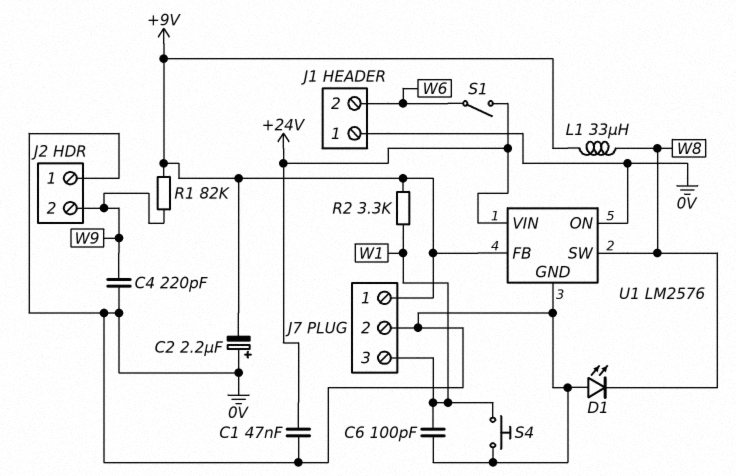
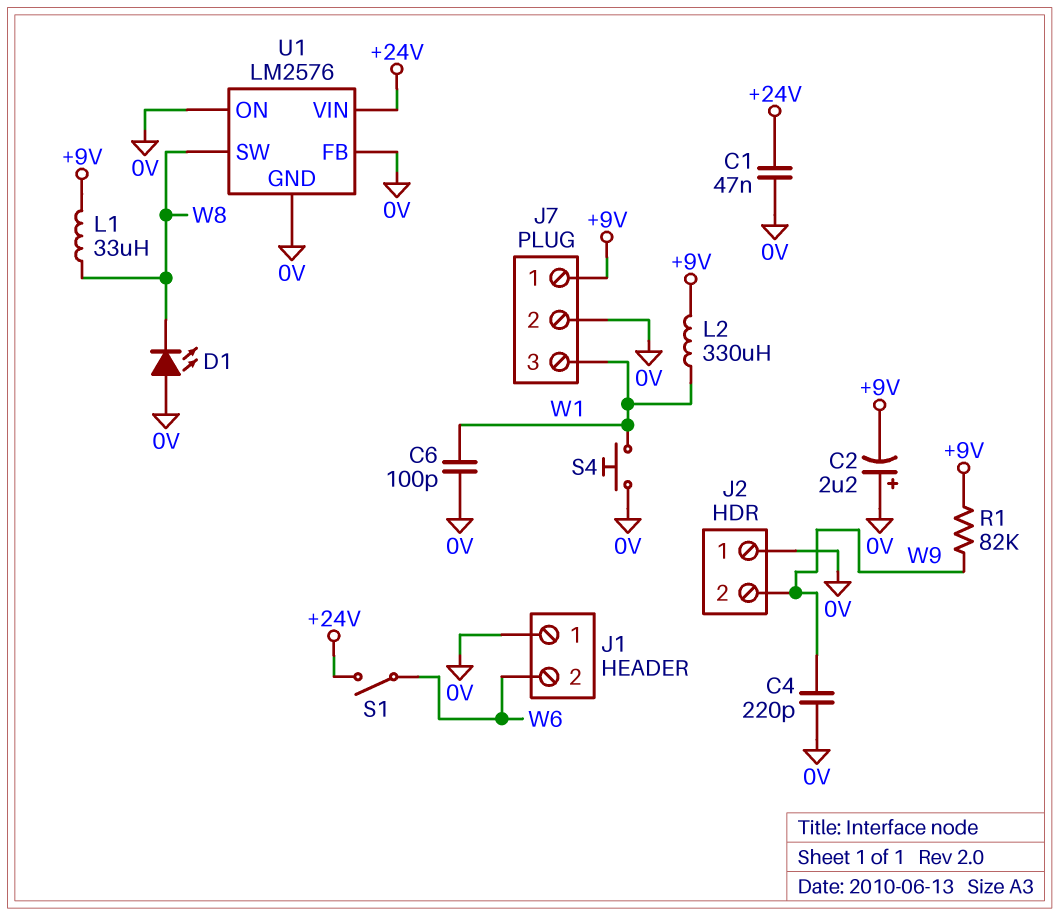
L2: none -> 330uH (+9V, W1)
R2: 3.3k (+9V, W1) -> none
U1 pin FB: +9V -> 0V

